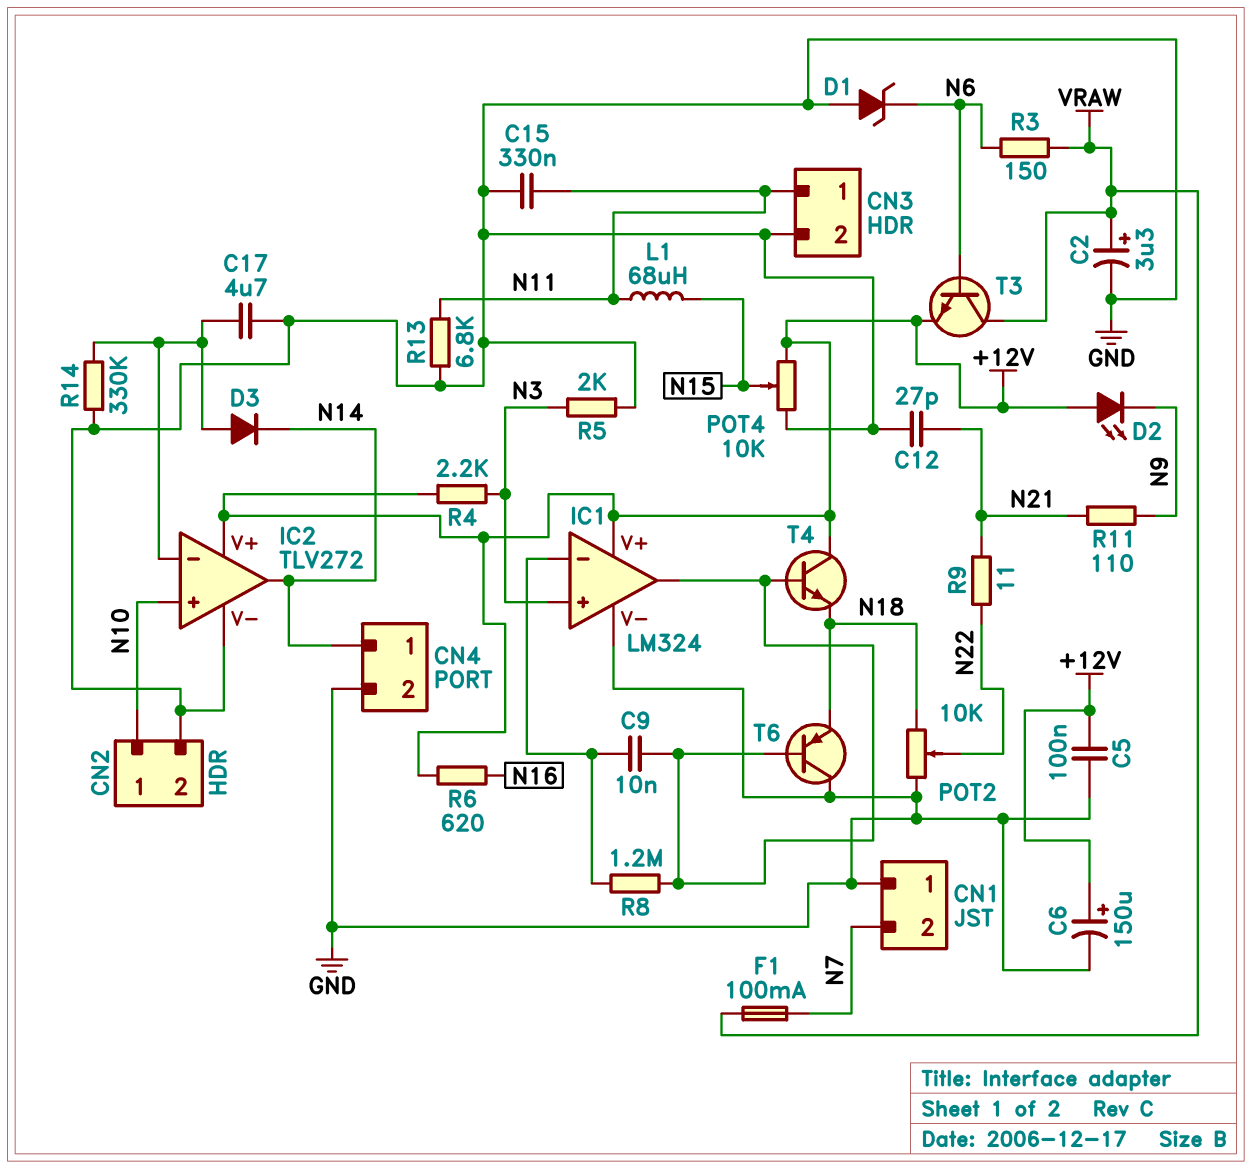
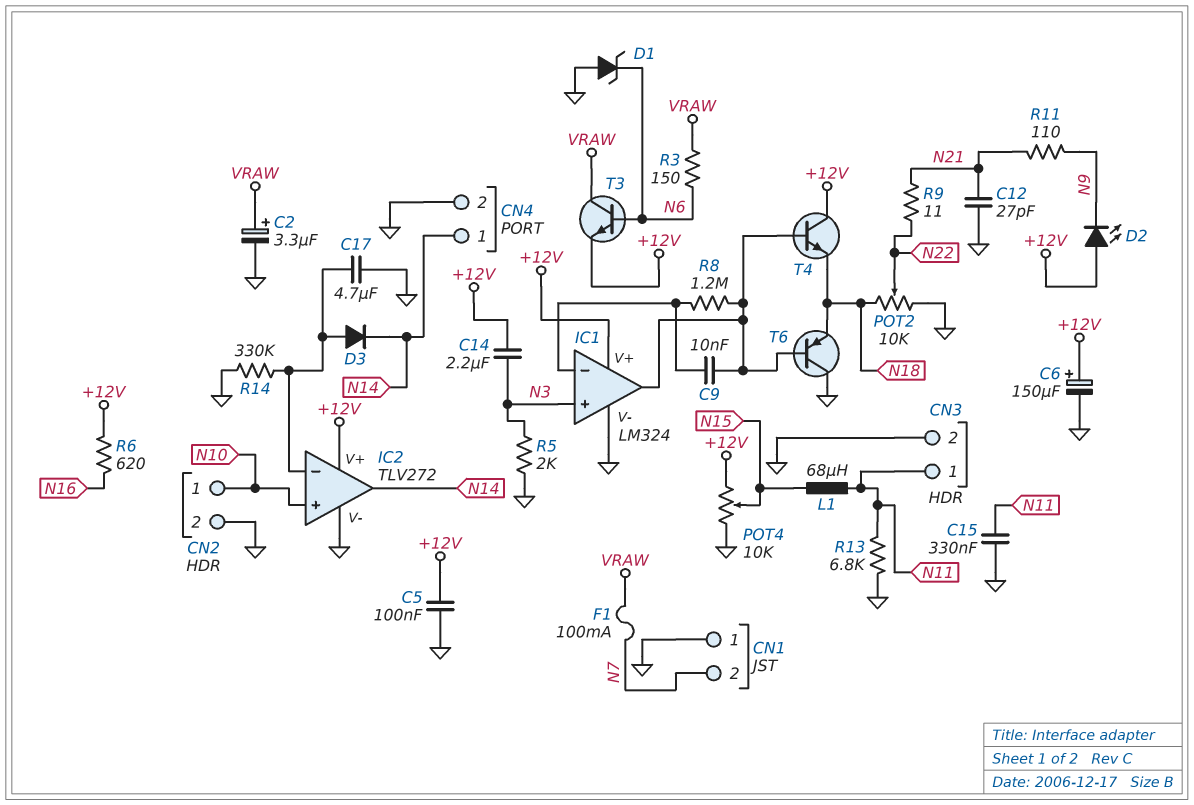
C14: none -> 2.2uF (+12V, N3)
R4: 2.2k (+12V, N3) -> none

